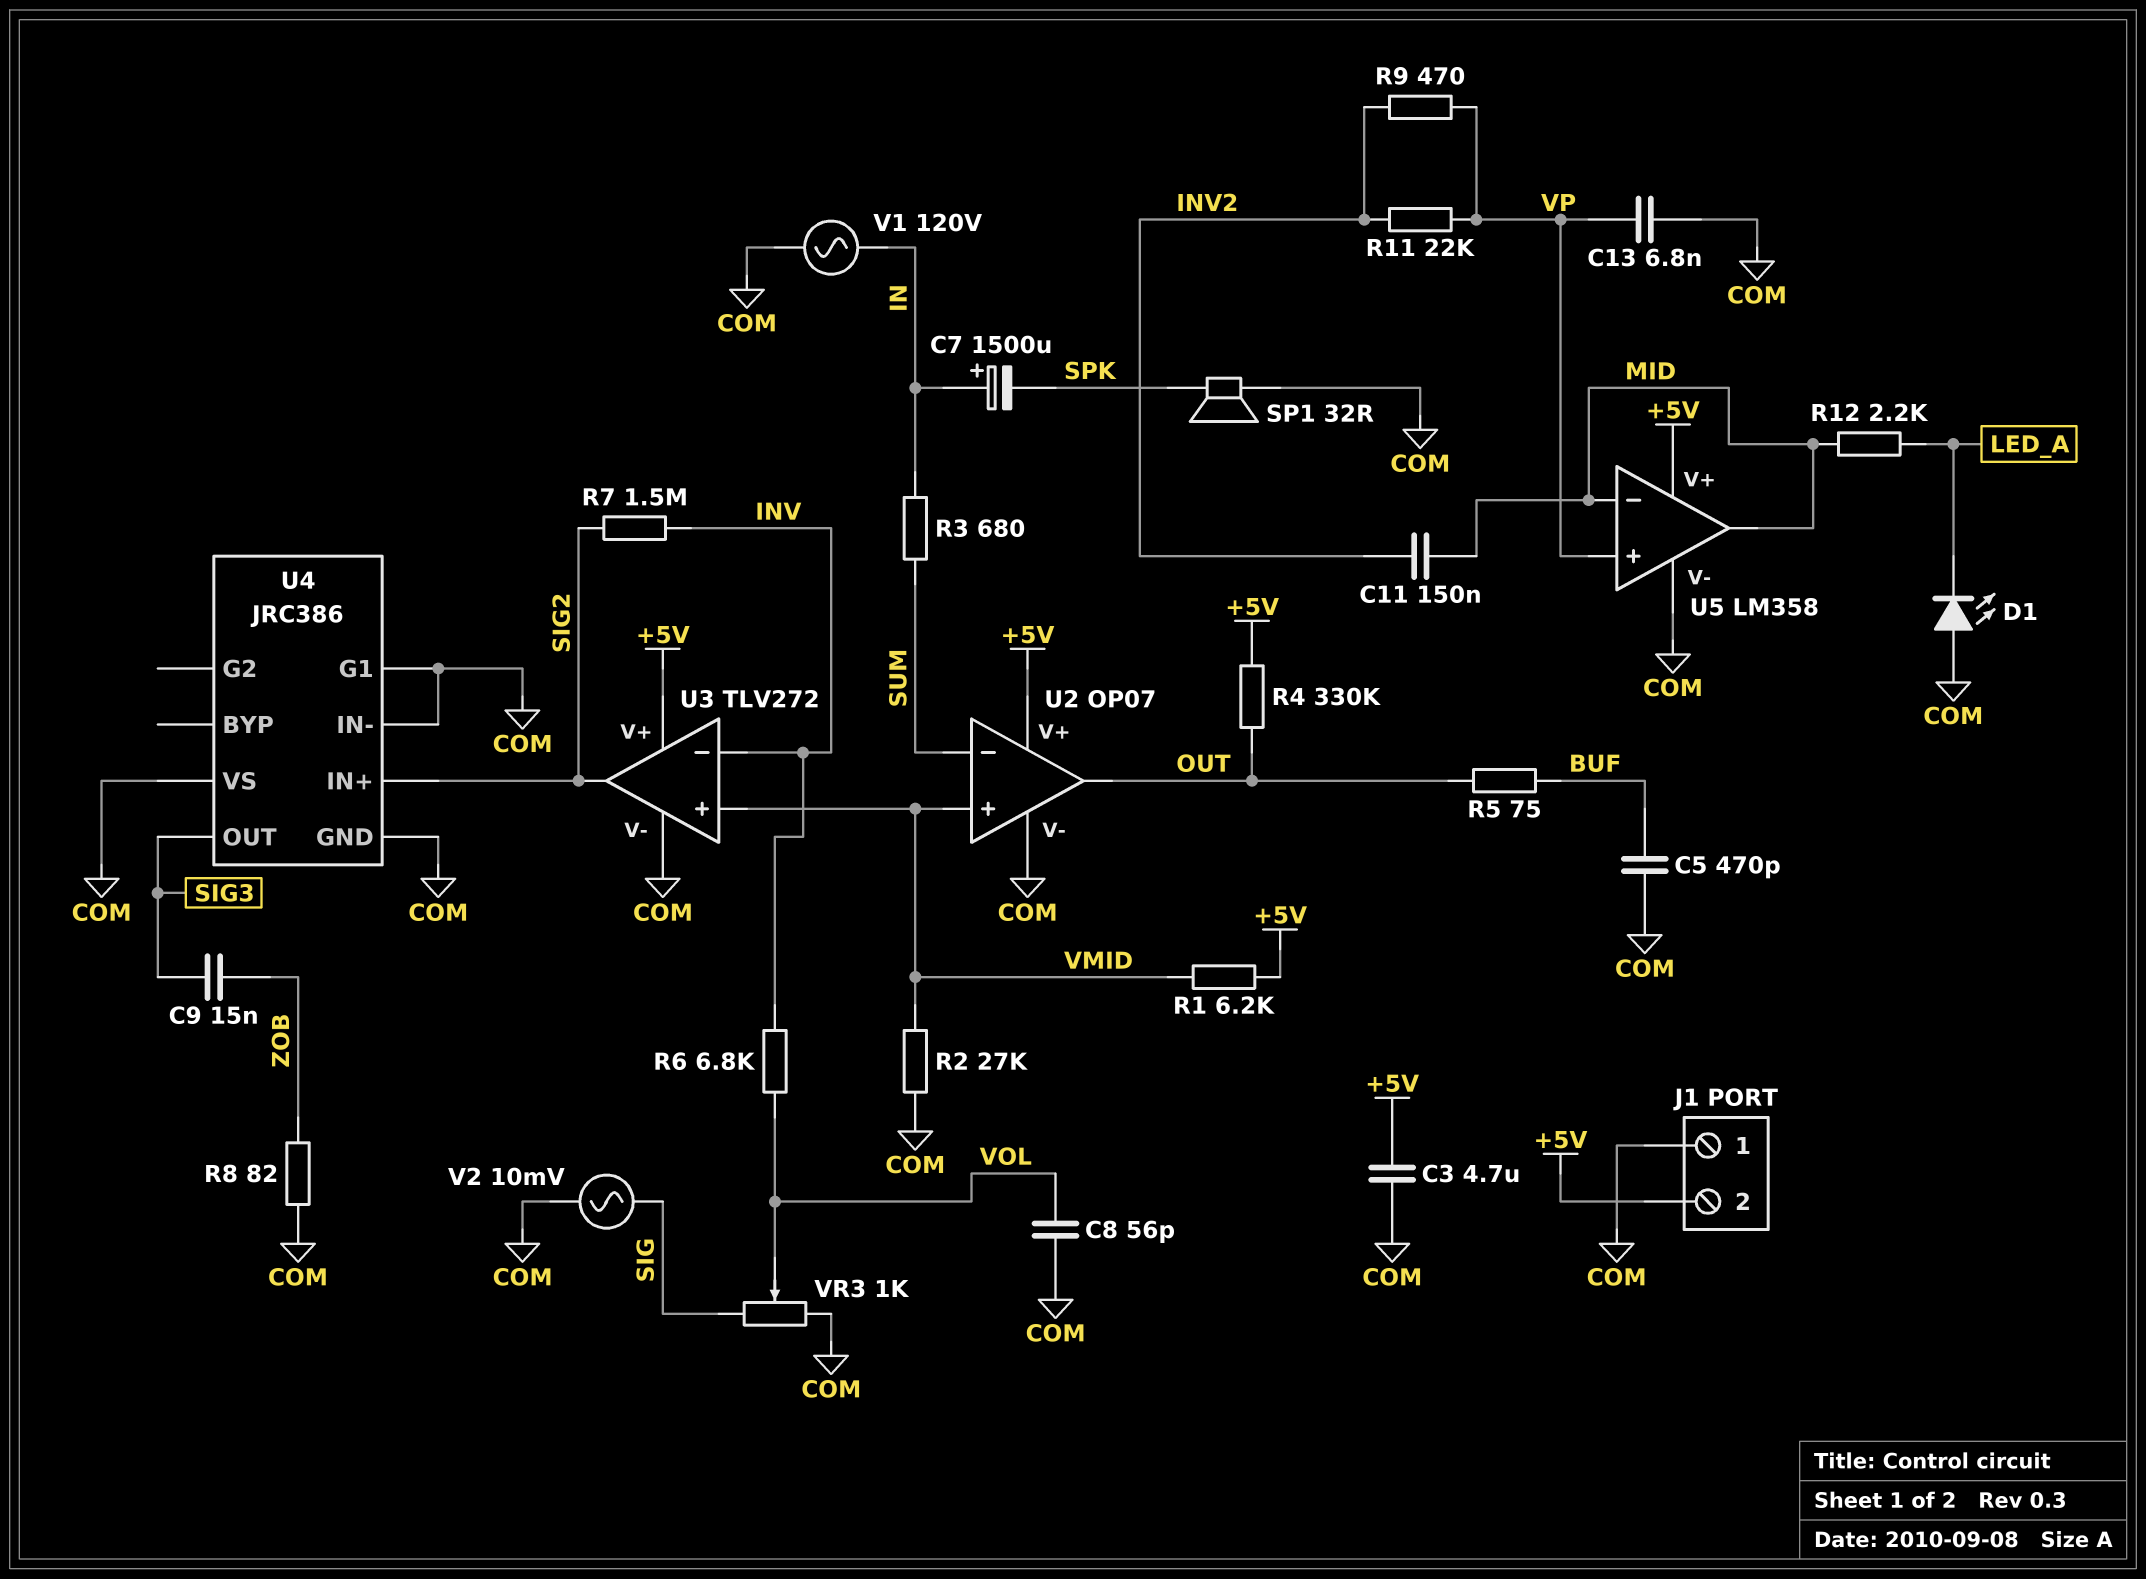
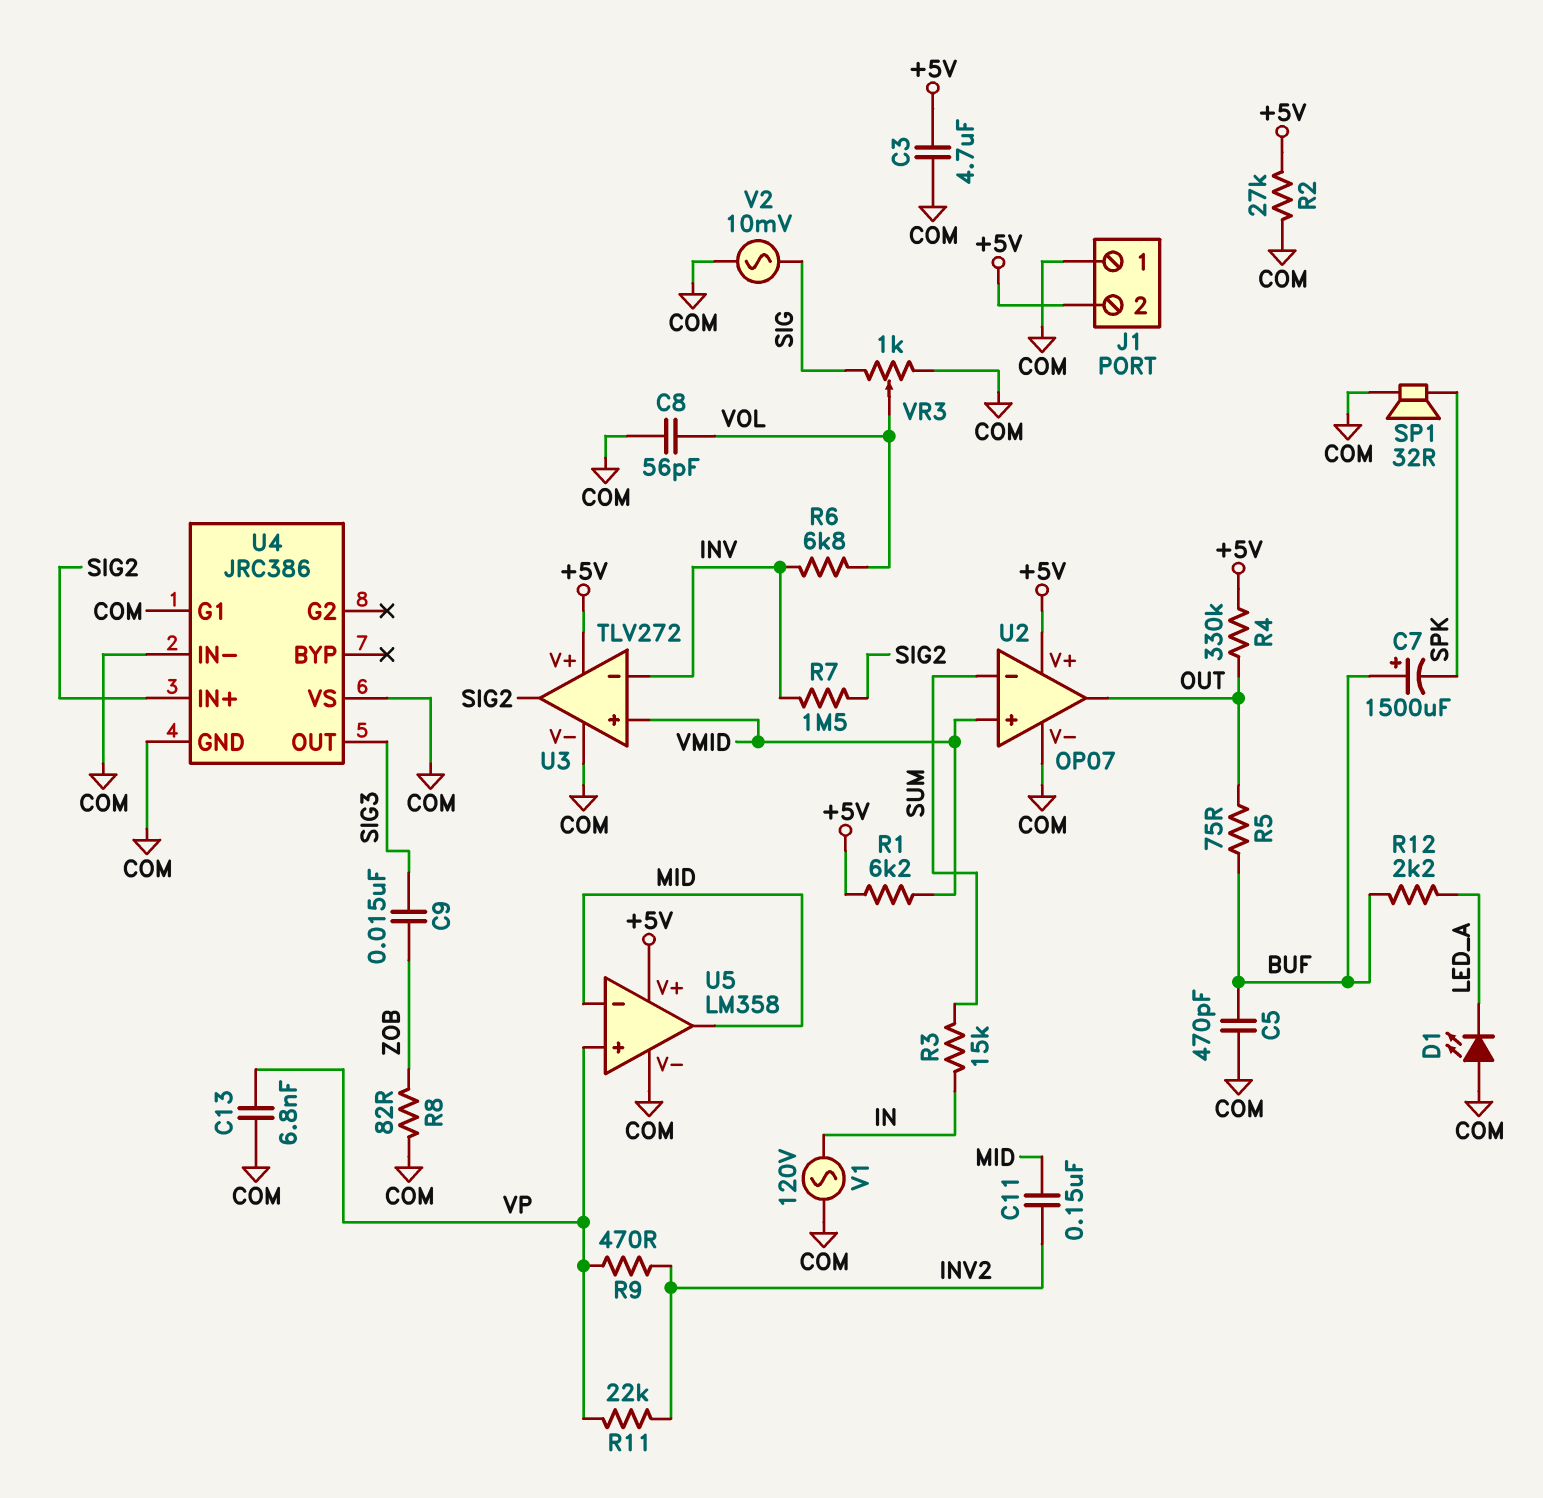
C7: 1500uF (plus IN, minus SPK) -> 1500uF (plus BUF, minus SPK)
R2: 27k (COM, VMID) -> 27k (+5V, COM)
R3: 680 (IN, SUM) -> 15k (IN, SUM)
R12: 2.2k (LED_A, MID) -> 2.2k (BUF, LED_A)

